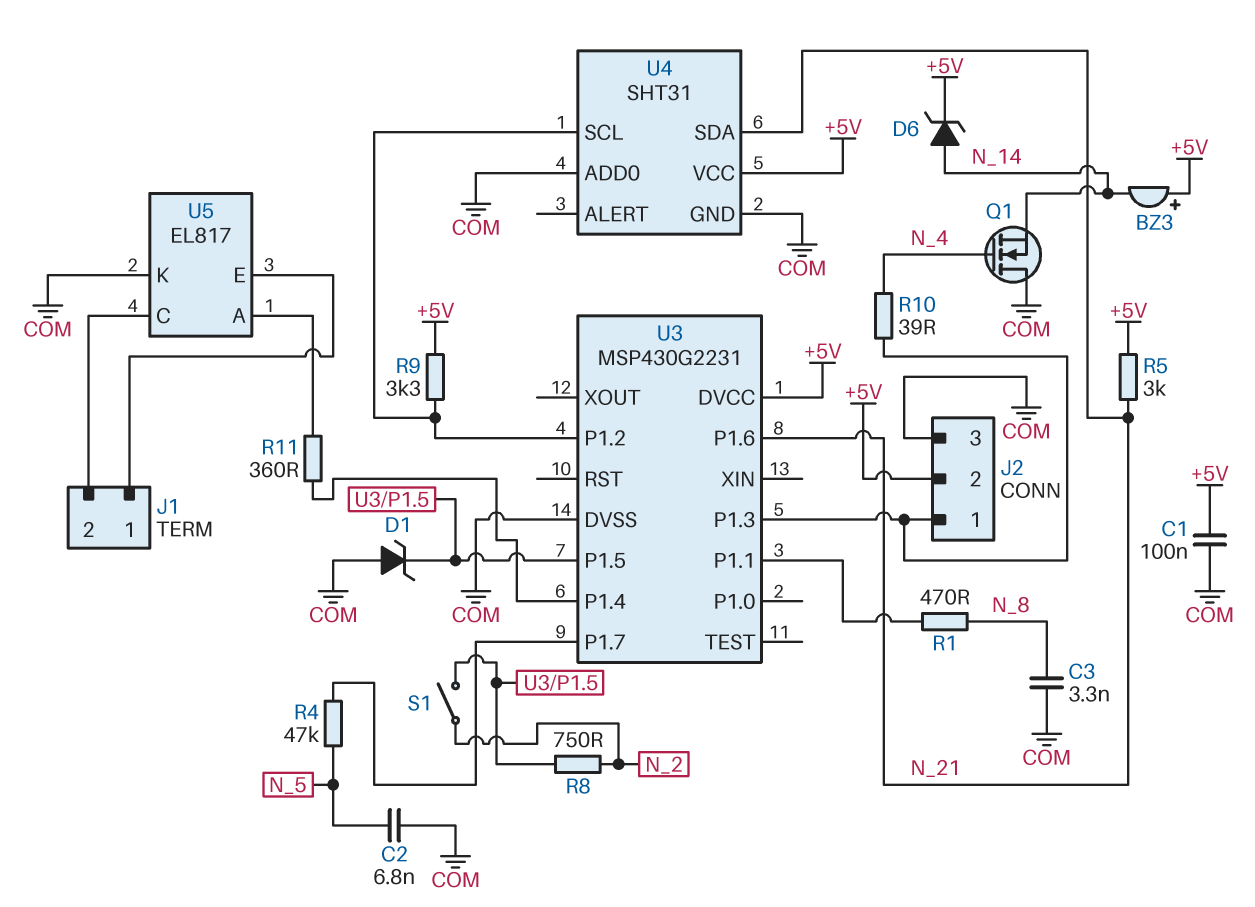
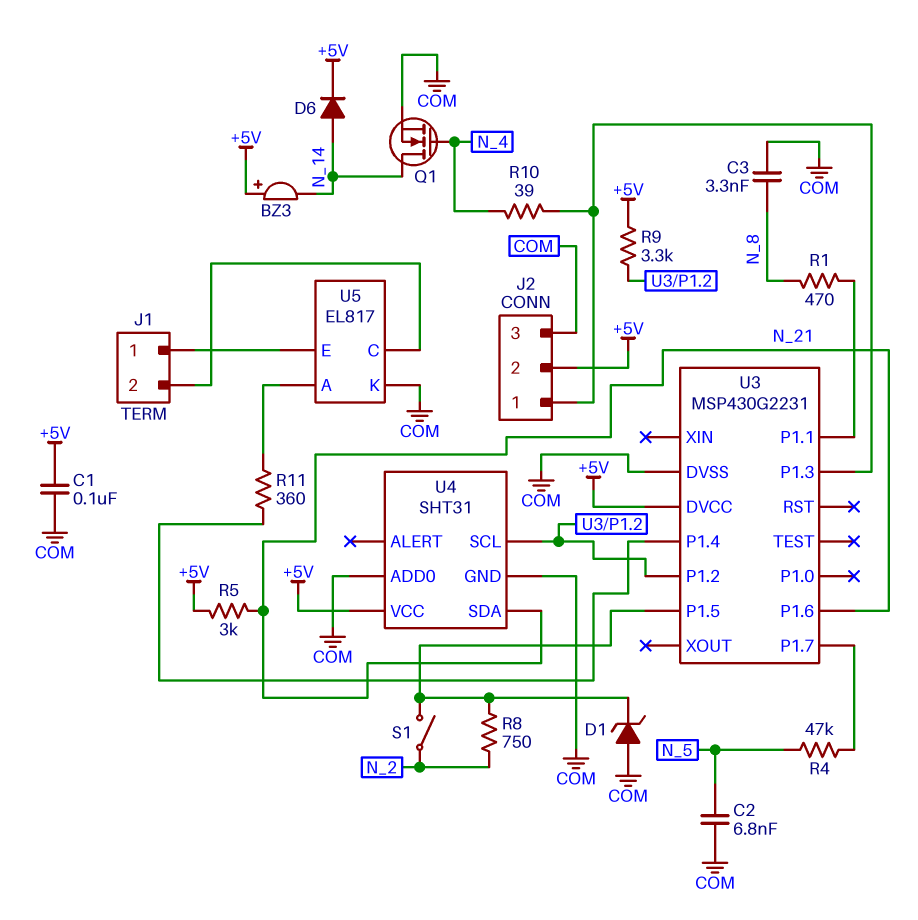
D6: zener (A N_14, K +5V) -> diode (A N_14, K +5V)
Q1: NMOS (G N_4, D COM, S N_14) -> NMOS (G N_4, D N_14, S COM)

